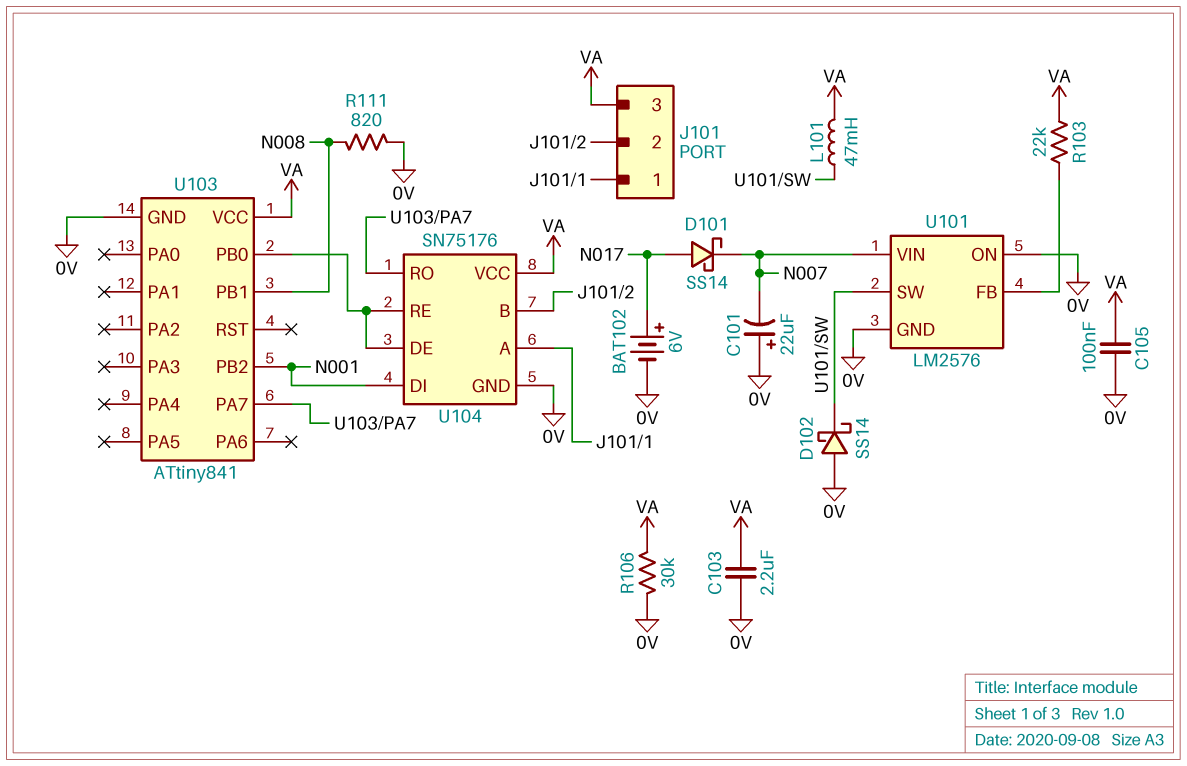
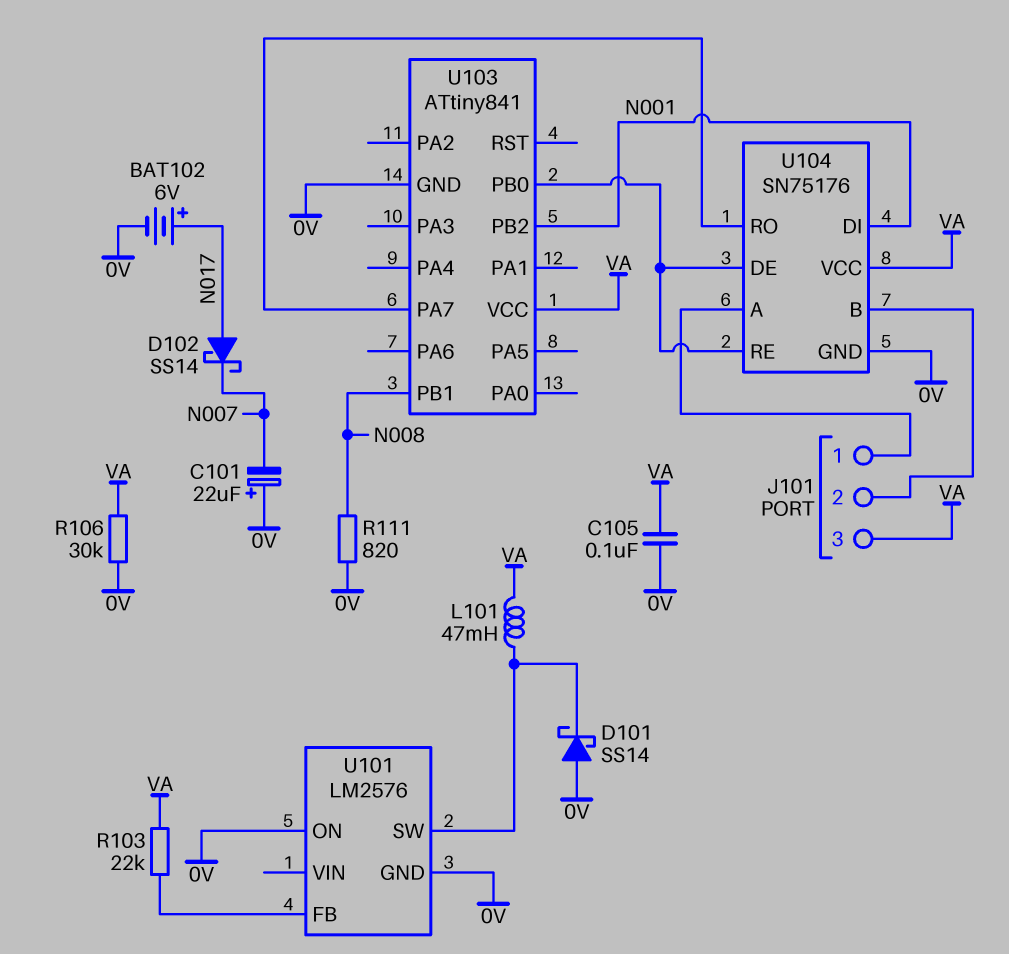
C103: 2.2uF (0V, VA) -> none
D101: schottky SS14 (A N017, K N007) -> schottky SS14 (A 0V, K U101/SW)
D102: schottky SS14 (A 0V, K U101/SW) -> schottky SS14 (A N017, K N007)
U101 pin VIN: N007 -> none

